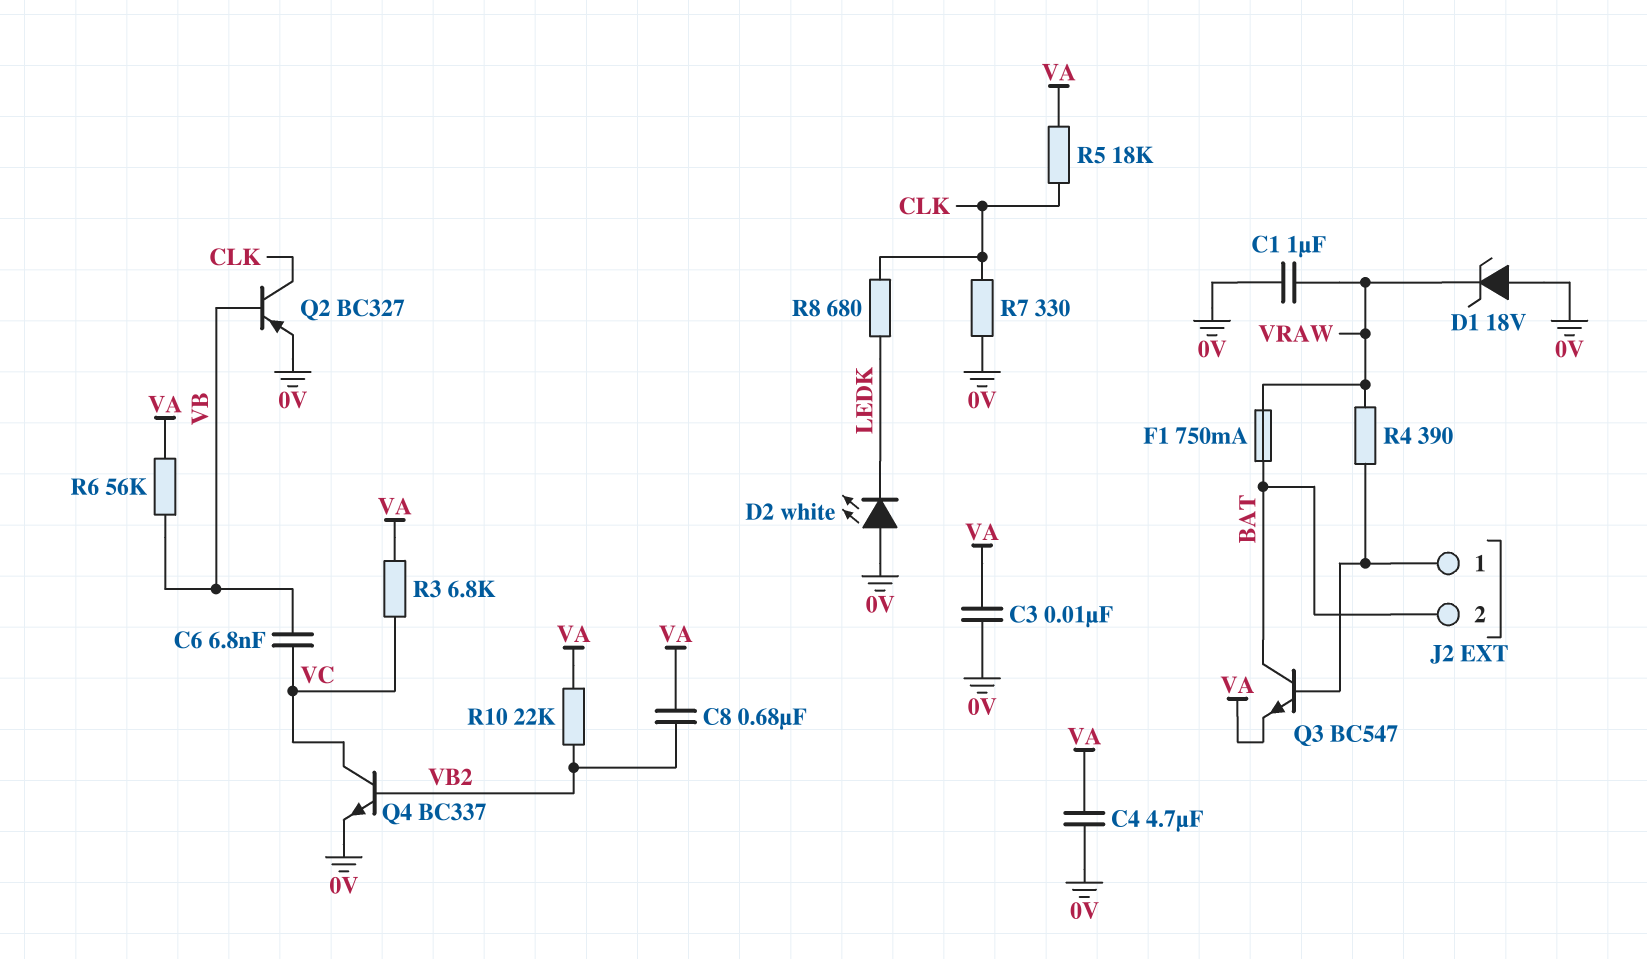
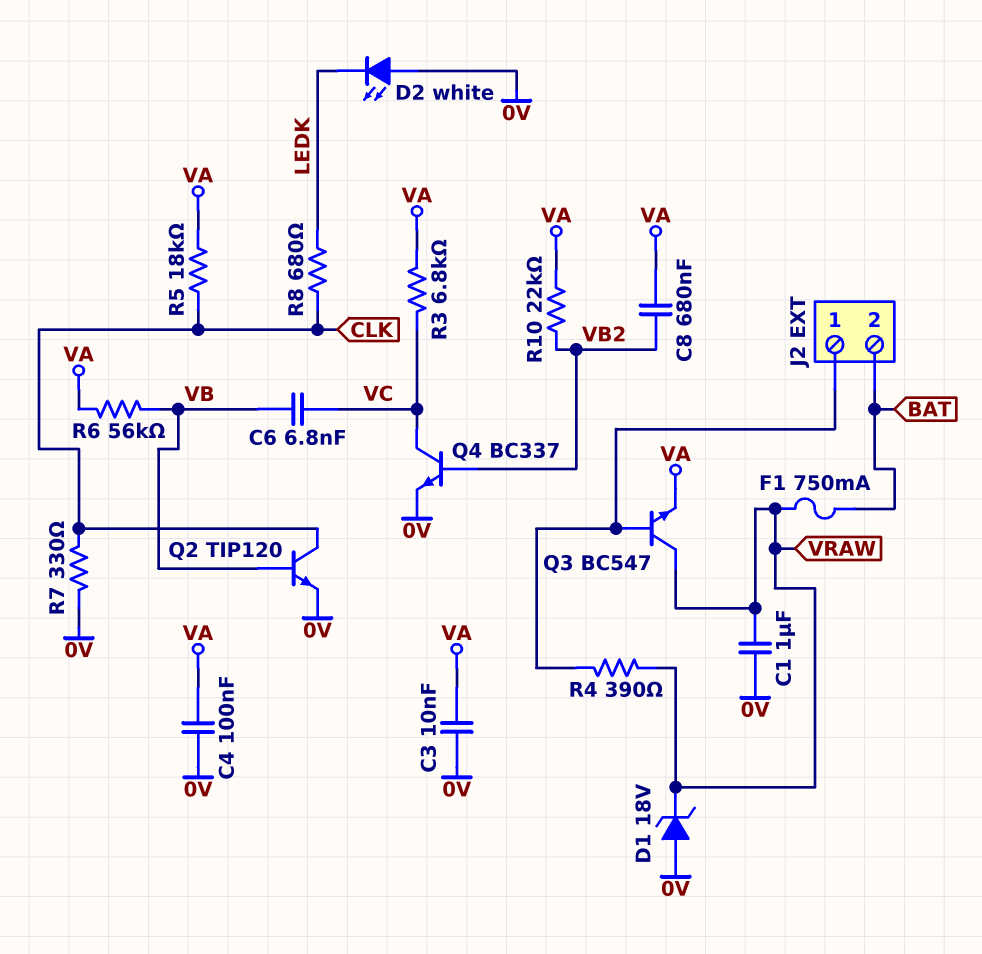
C4: 4.7uF (0V, VA) -> 100nF (0V, VA)
Q2: PNP BC327 (B VB, C CLK, E 0V) -> NPN TIP120 (B VB, C CLK, E 0V)
Q3: NPN BC547 (B J2/1, C BAT, E VA) -> NPN BC547 (B J2/1, C VRAW, E VA)

